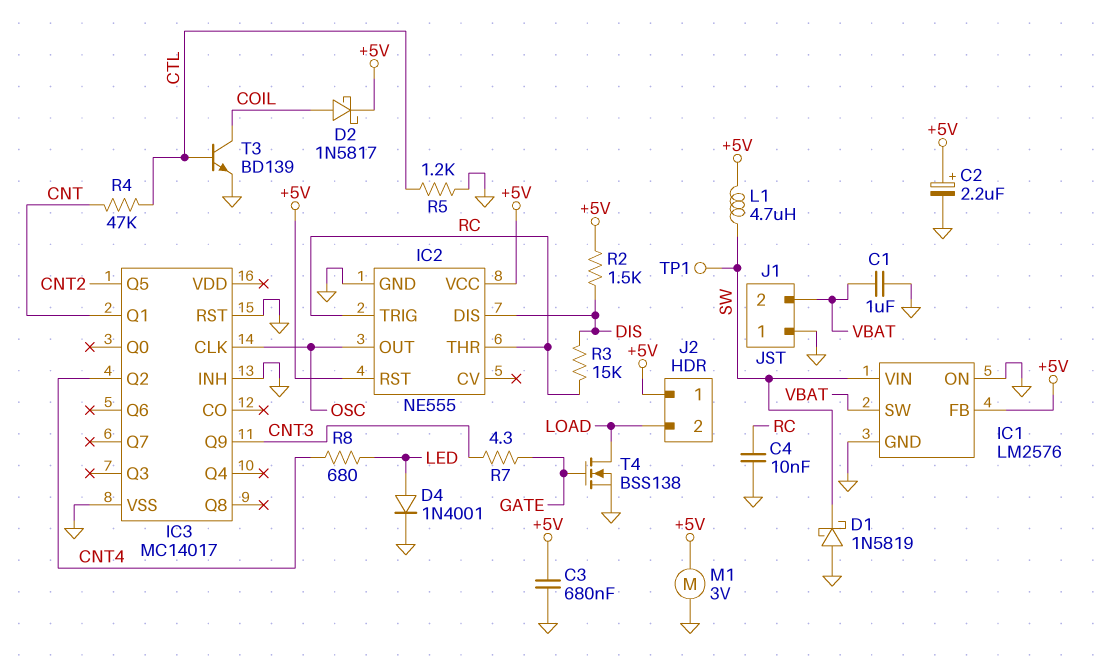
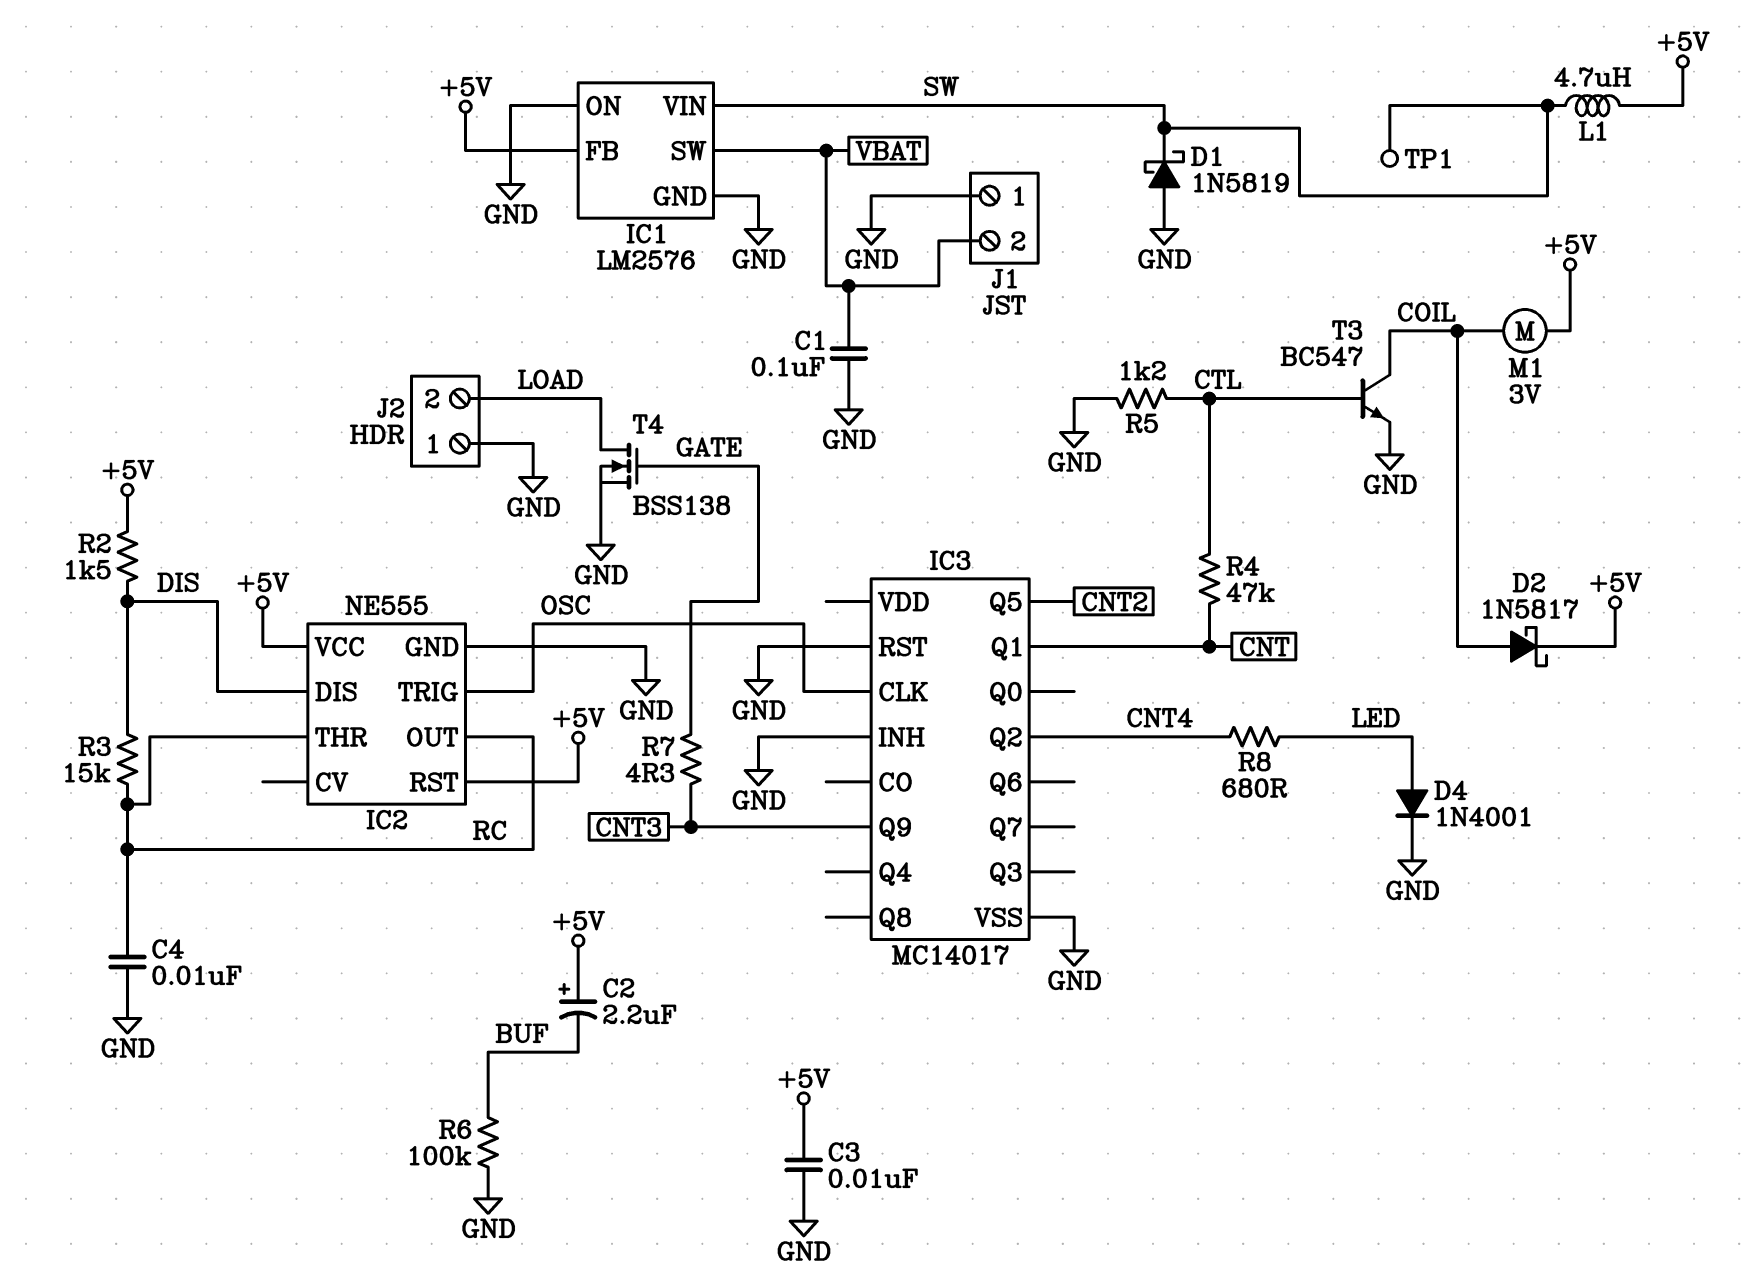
C1: 1uF (GND, VBAT) -> 100nF (GND, VBAT)
C2: 2.2uF (plus +5V, minus GND) -> 2.2uF (plus +5V, minus BUF)
C3: 680nF (+5V, GND) -> 10nF (+5V, GND)
IC2 pin OUT: OSC -> RC
IC2 pin TRIG: RC -> OSC
J2 pin 1: +5V -> GND
M1: motor 3V (+5V, GND) -> motor 3V (+5V, COIL)
R6: none -> 100k (BUF, GND)
T3: NPN BD139 (B CTL, C COIL, E GND) -> NPN BC547 (B CTL, C COIL, E GND)

